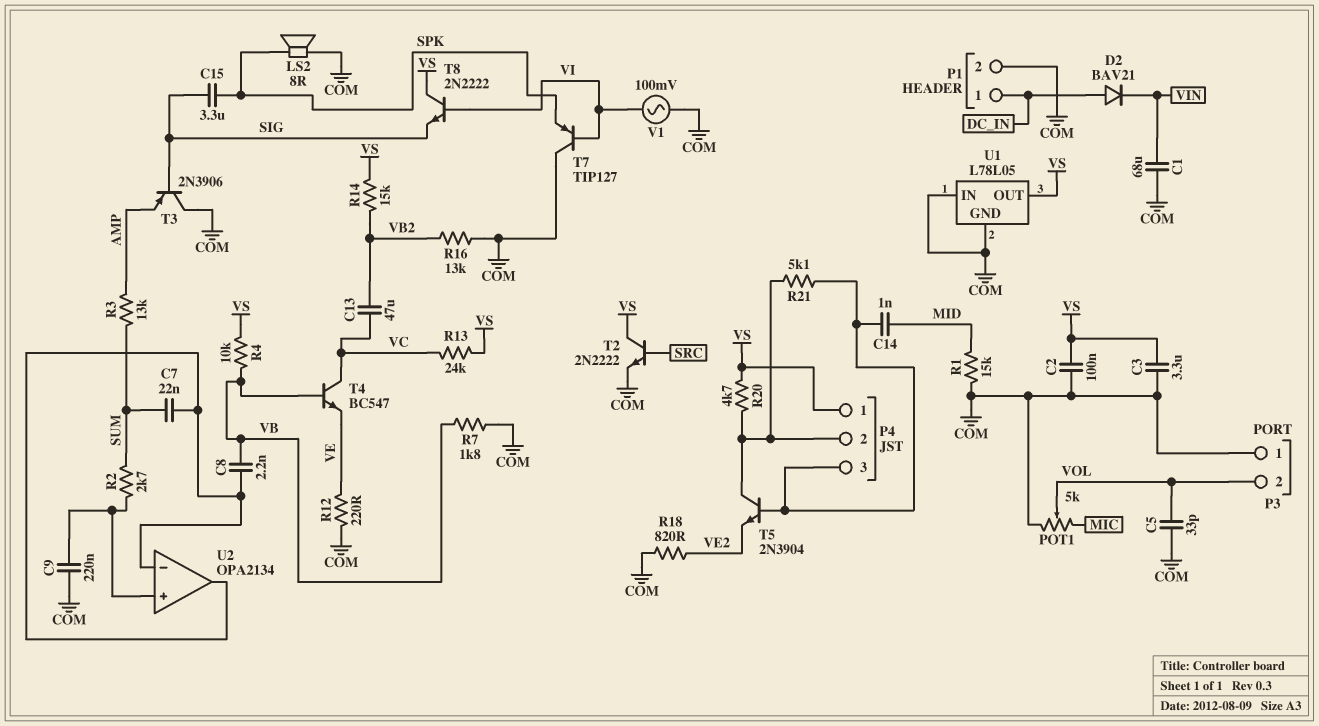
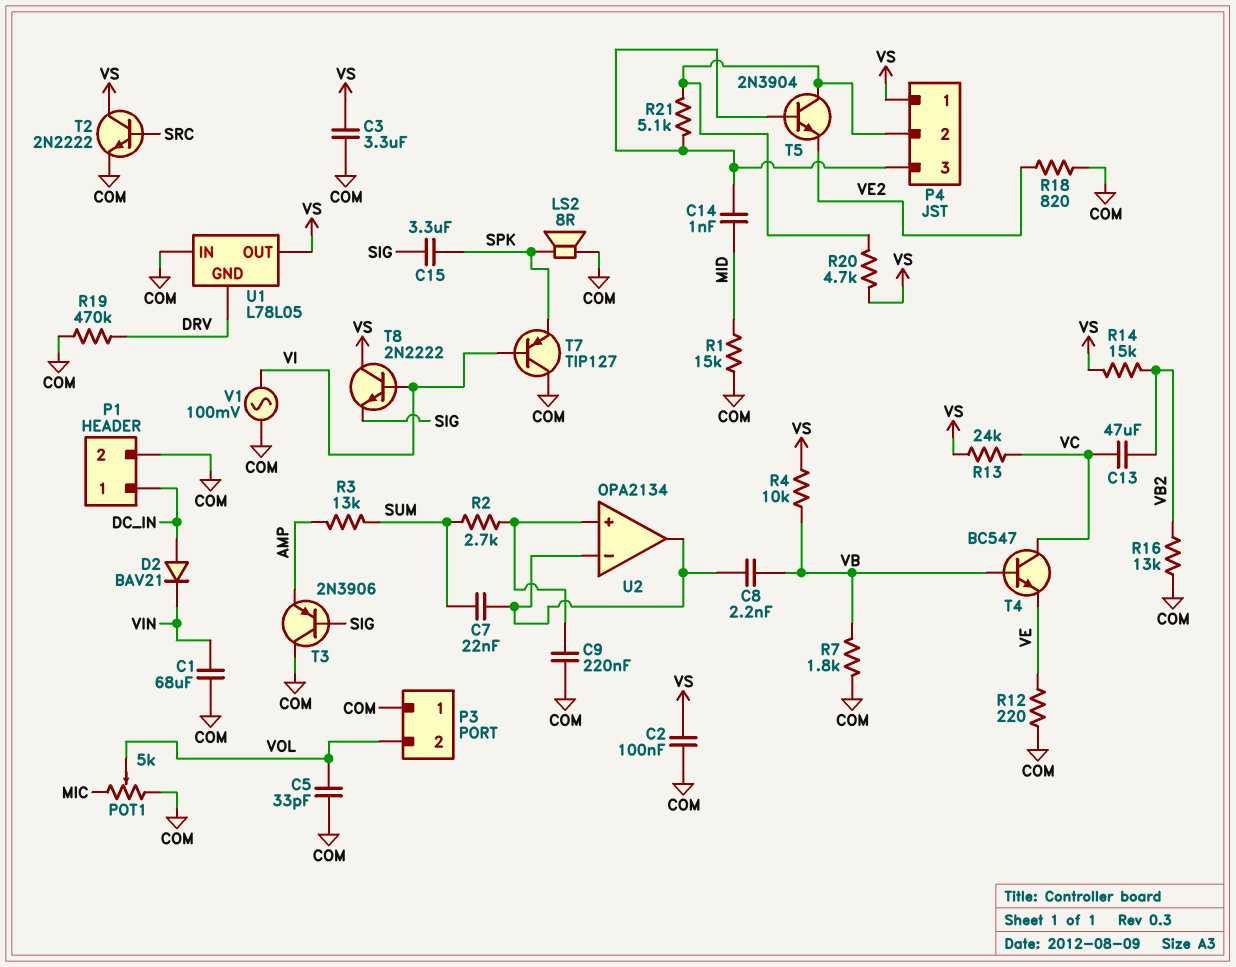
R19: none -> 470k (COM, DRV)
U1 pin GND: COM -> DRV

